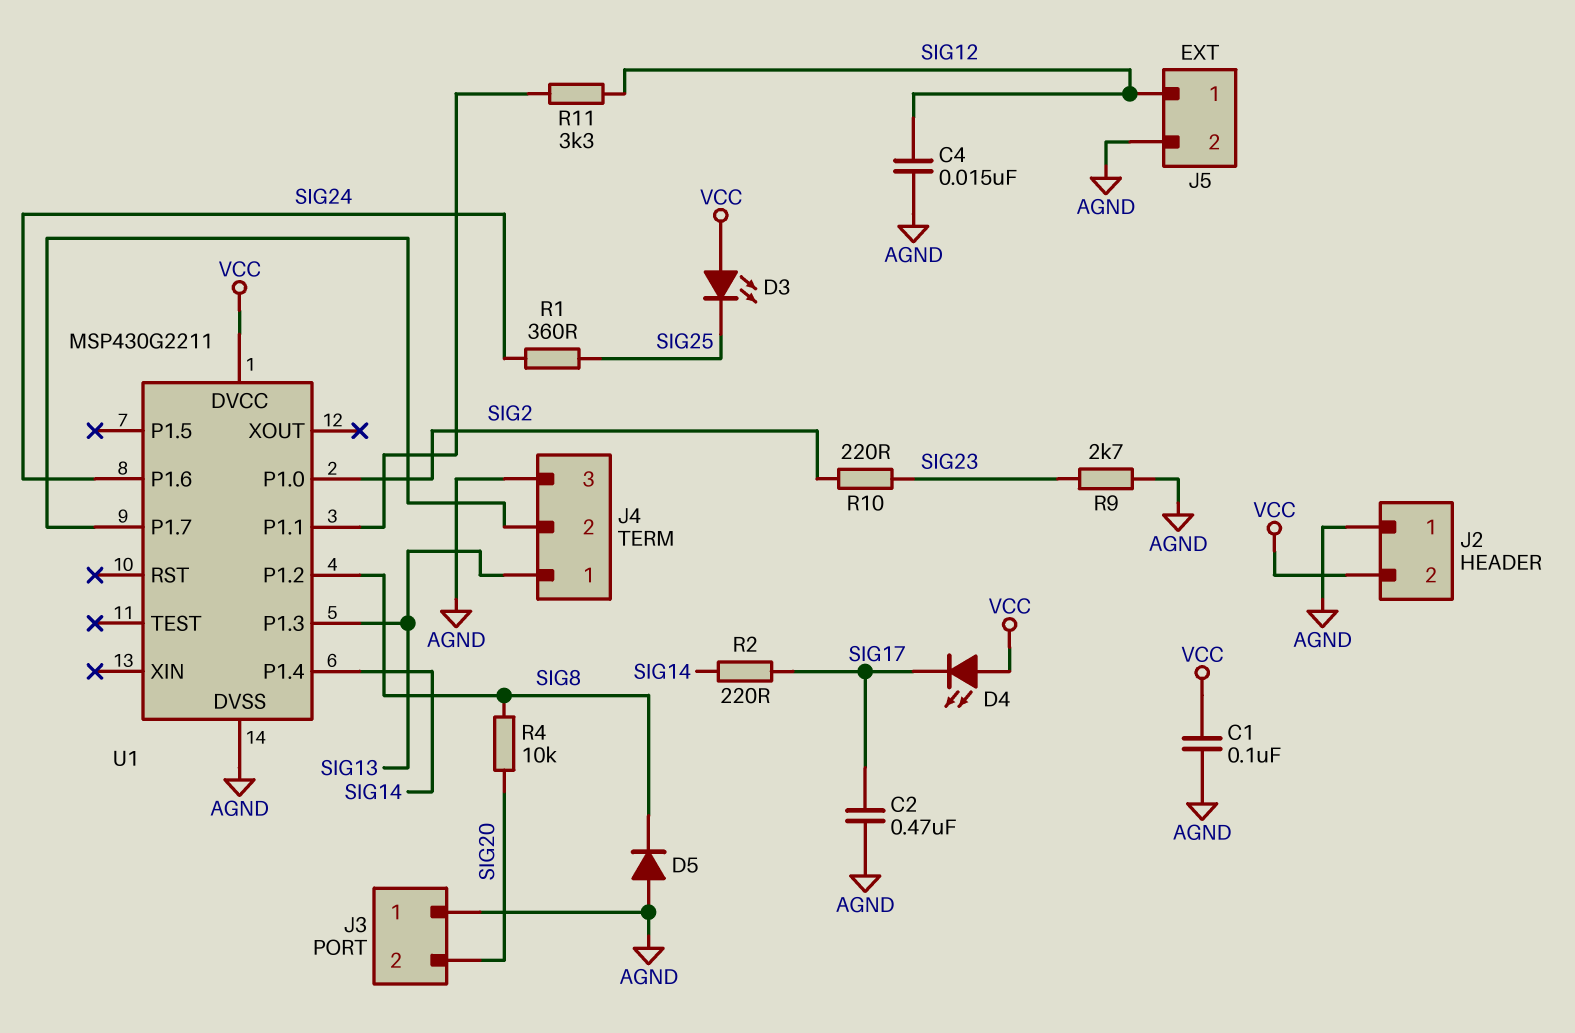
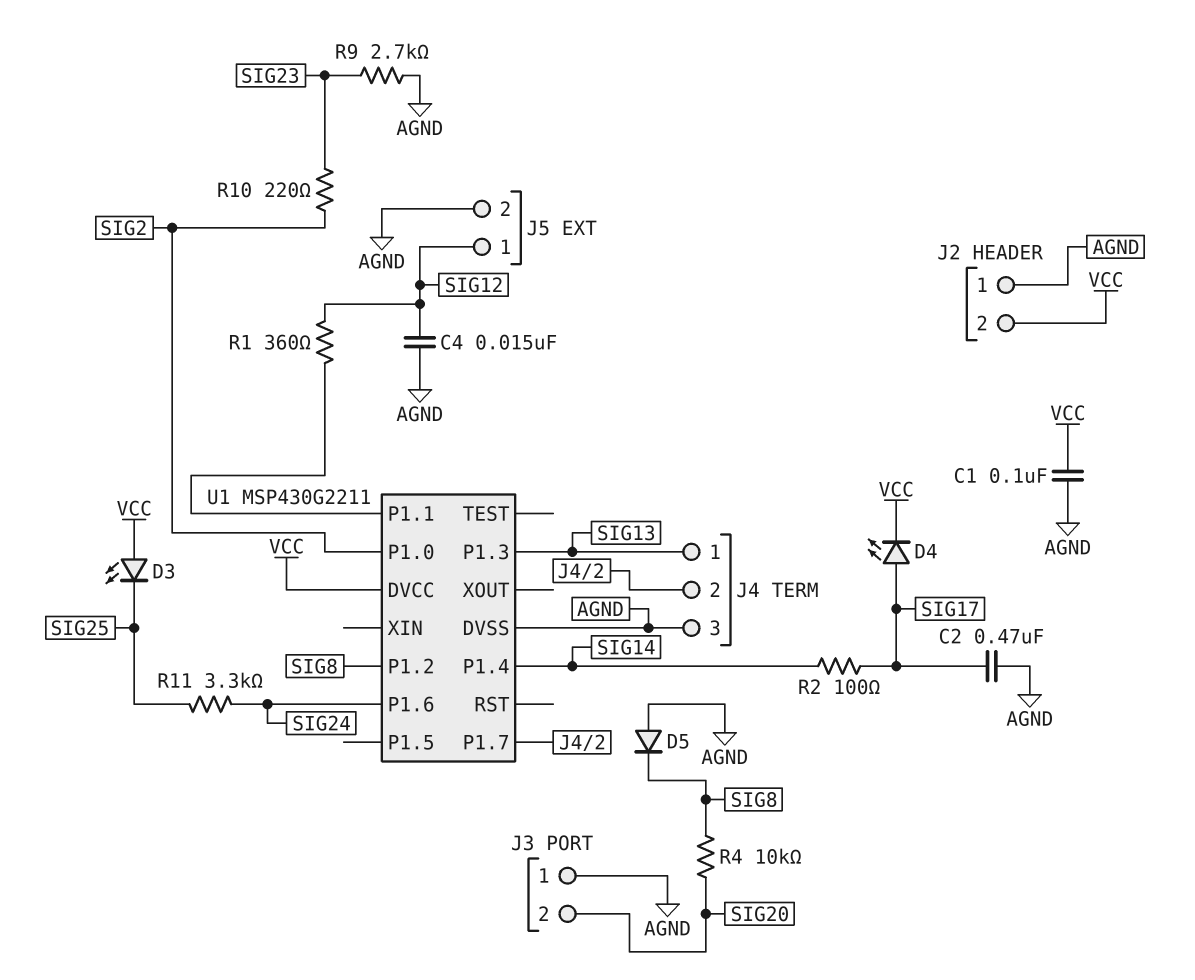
D4: LED (A VCC, K SIG17) -> LED (A SIG17, K VCC)
R1: 360 (SIG24, SIG25) -> 360 (SIG12, U1/P1.1)
R2: 220 (SIG14, SIG17) -> 100 (SIG14, SIG17)
R11: 3.3k (SIG12, U1/P1.1) -> 3.3k (SIG24, SIG25)

